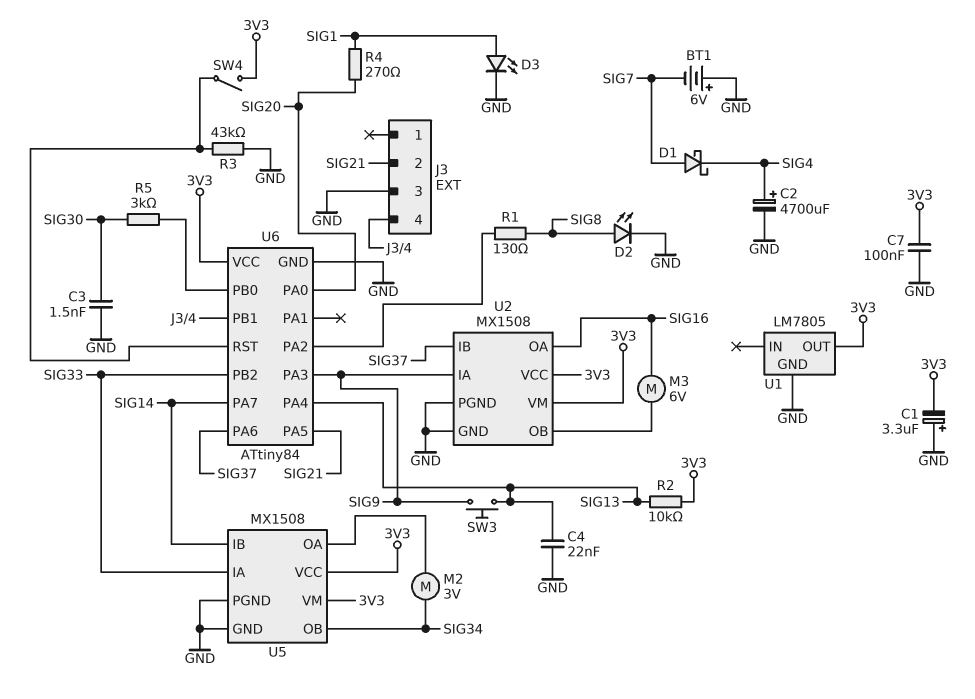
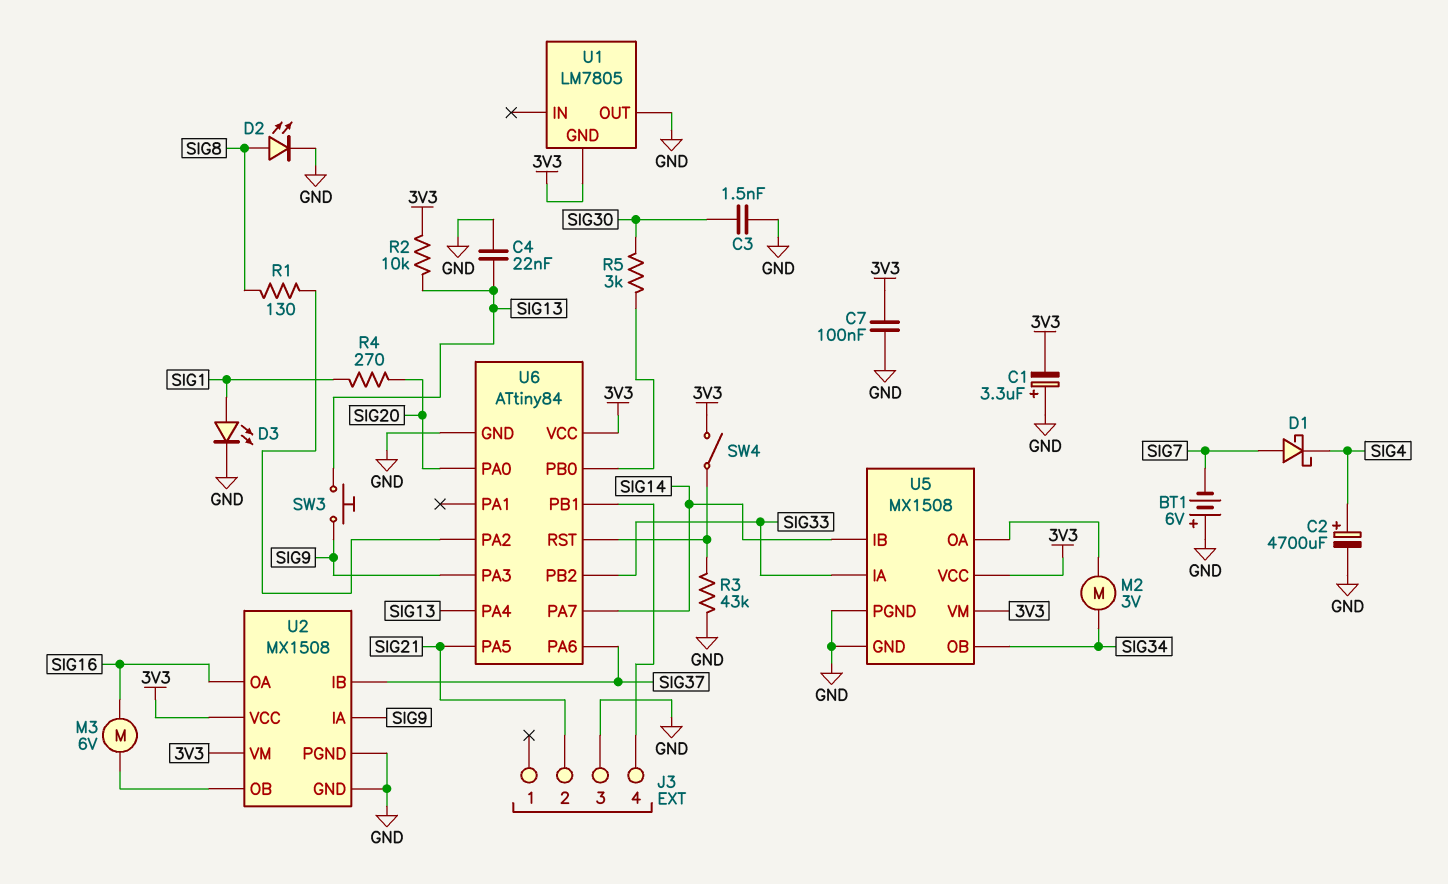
U1 pin GND: GND -> 3V3
U1 pin OUT: 3V3 -> GND

